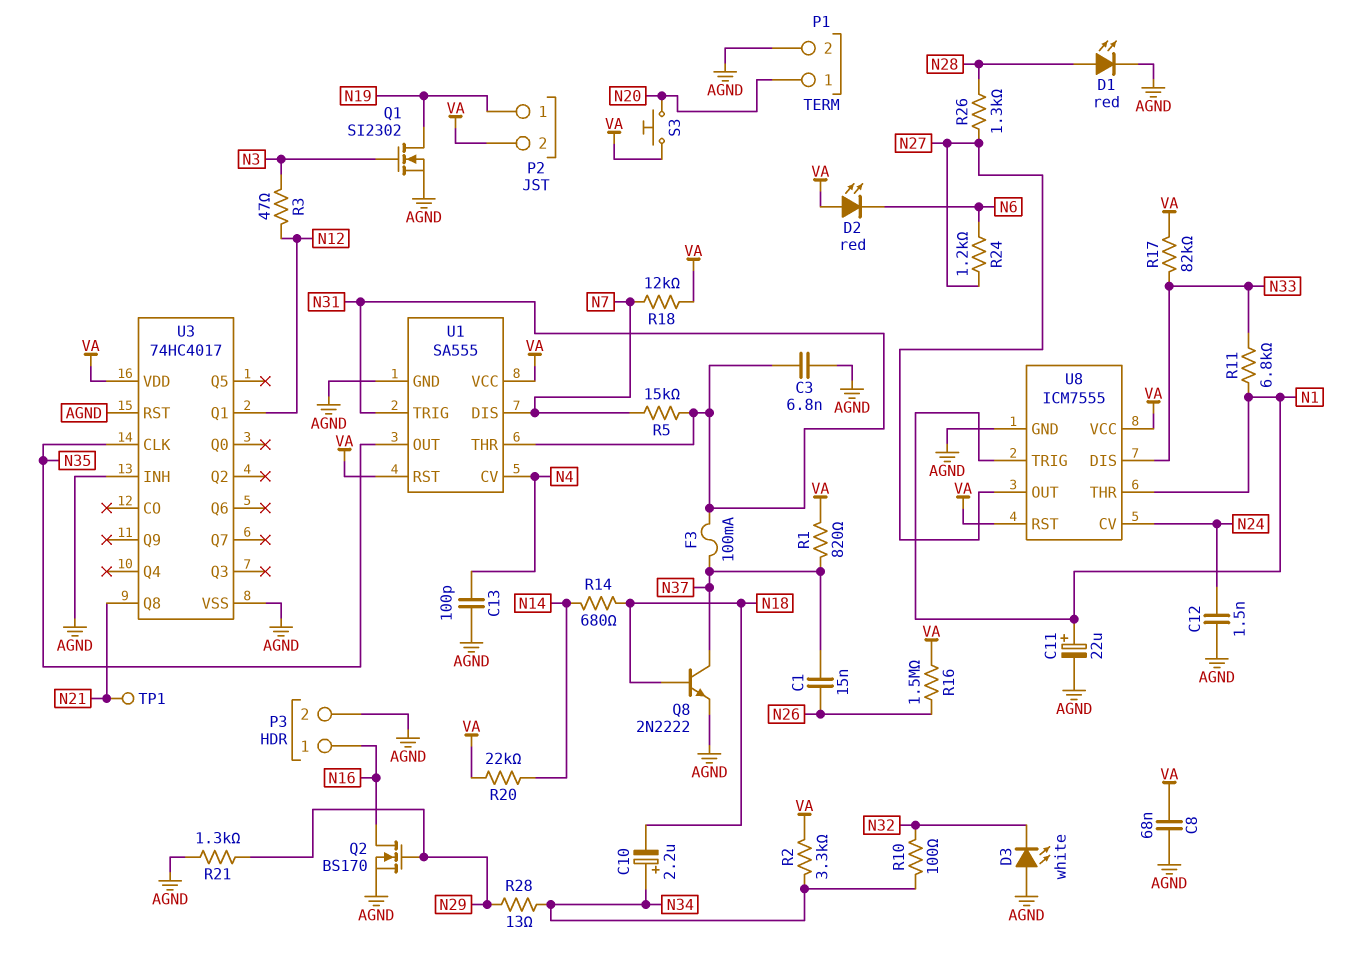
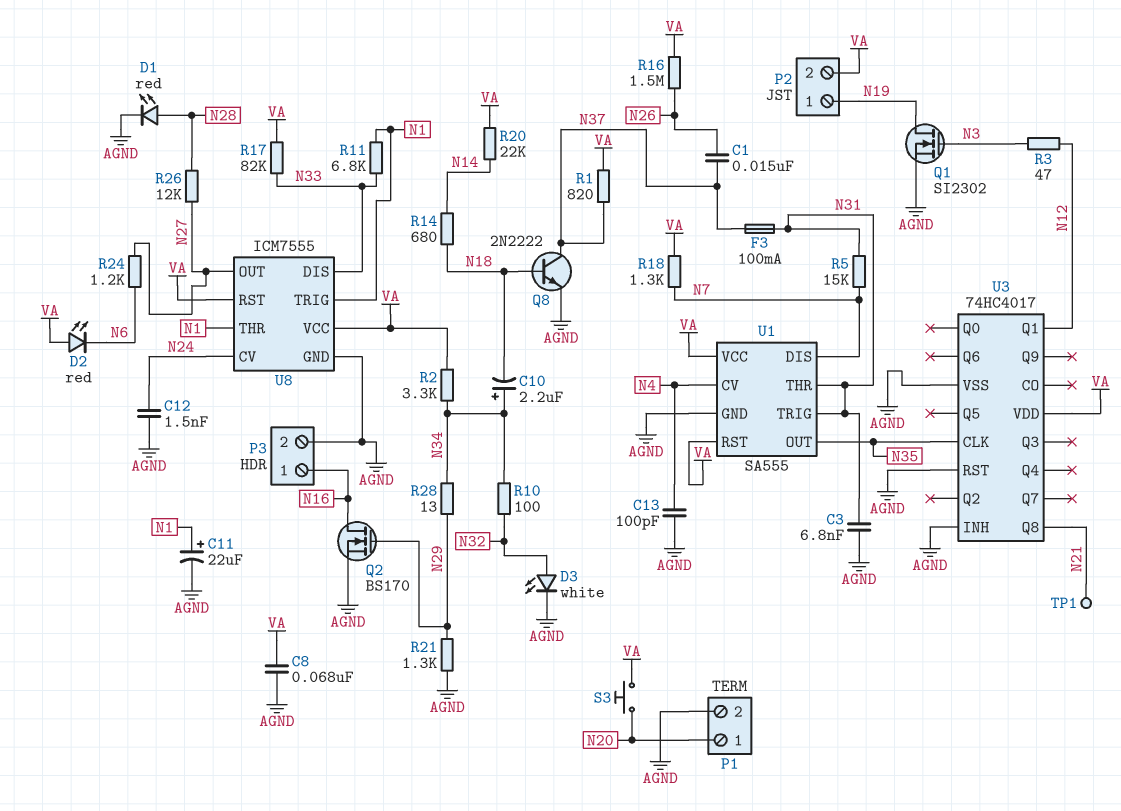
D3: LED white (A AGND, K N32) -> LED white (A N32, K AGND)
R18: 12k (N7, VA) -> 1.3k (N7, VA)
R26: 1.3k (N27, N28) -> 12k (N27, N28)

